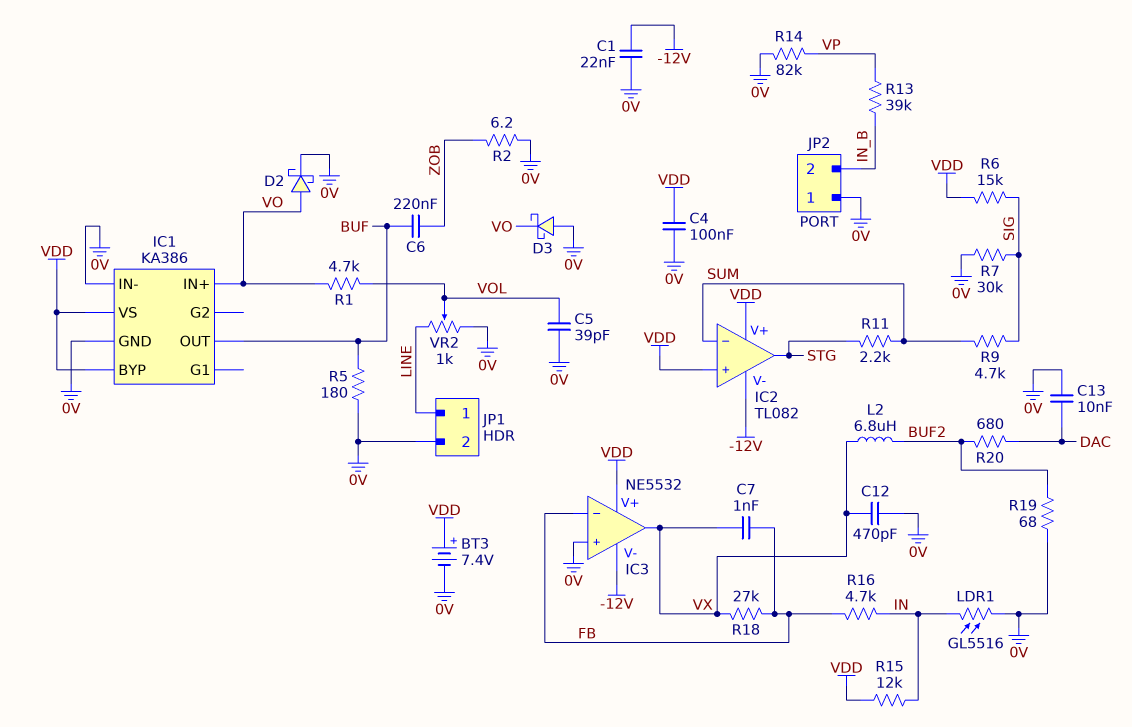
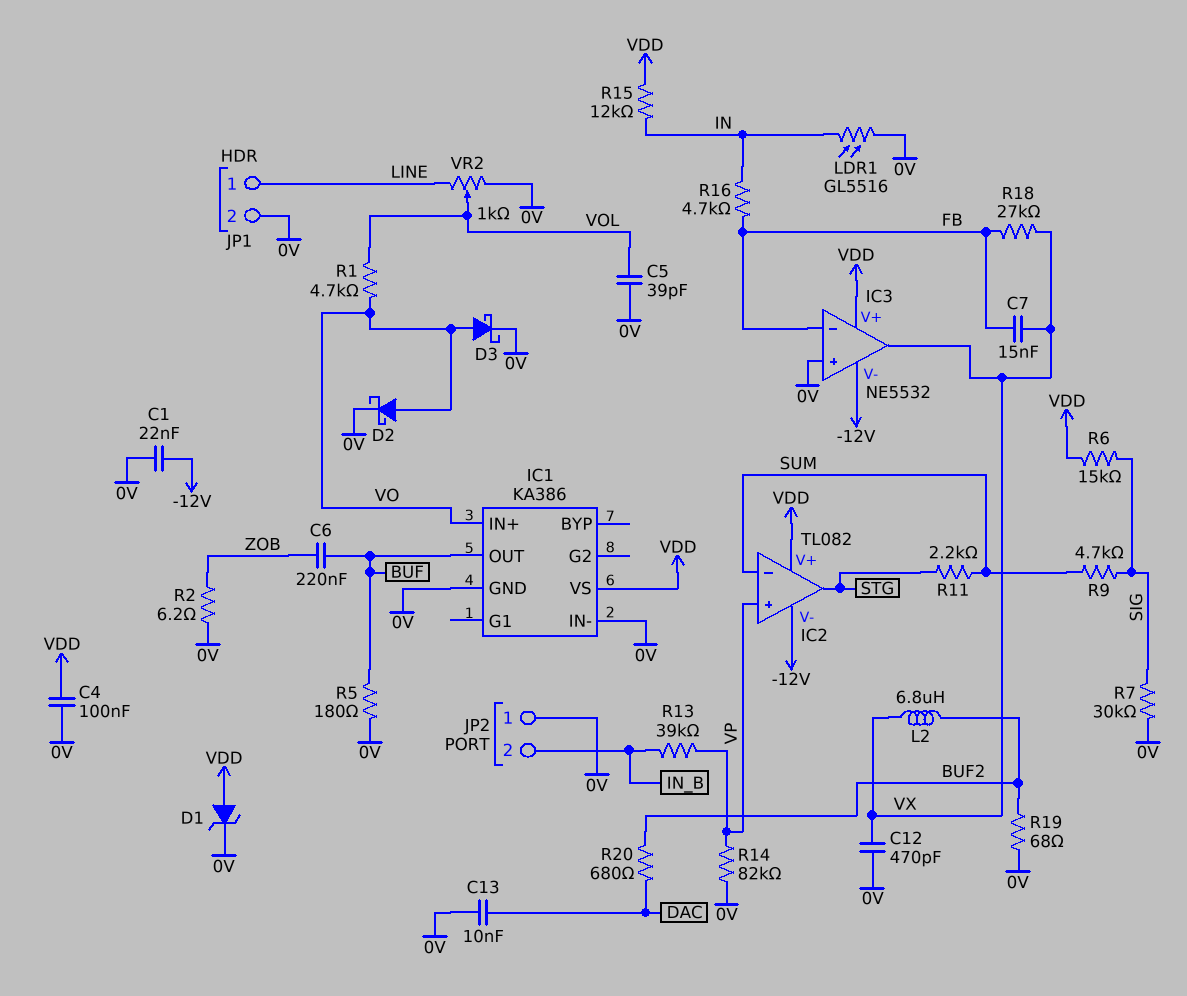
BT3: 7.4V (plus VDD, minus 0V) -> none
C7: 1nF (FB, VX) -> 15nF (FB, VX)
D1: none -> zener (A VDD, K 0V)
D3: schottky (A 0V, K VO) -> schottky (A VO, K 0V)
IC1 pin BYP: VDD -> none
IC2 pin in+: VDD -> VP

